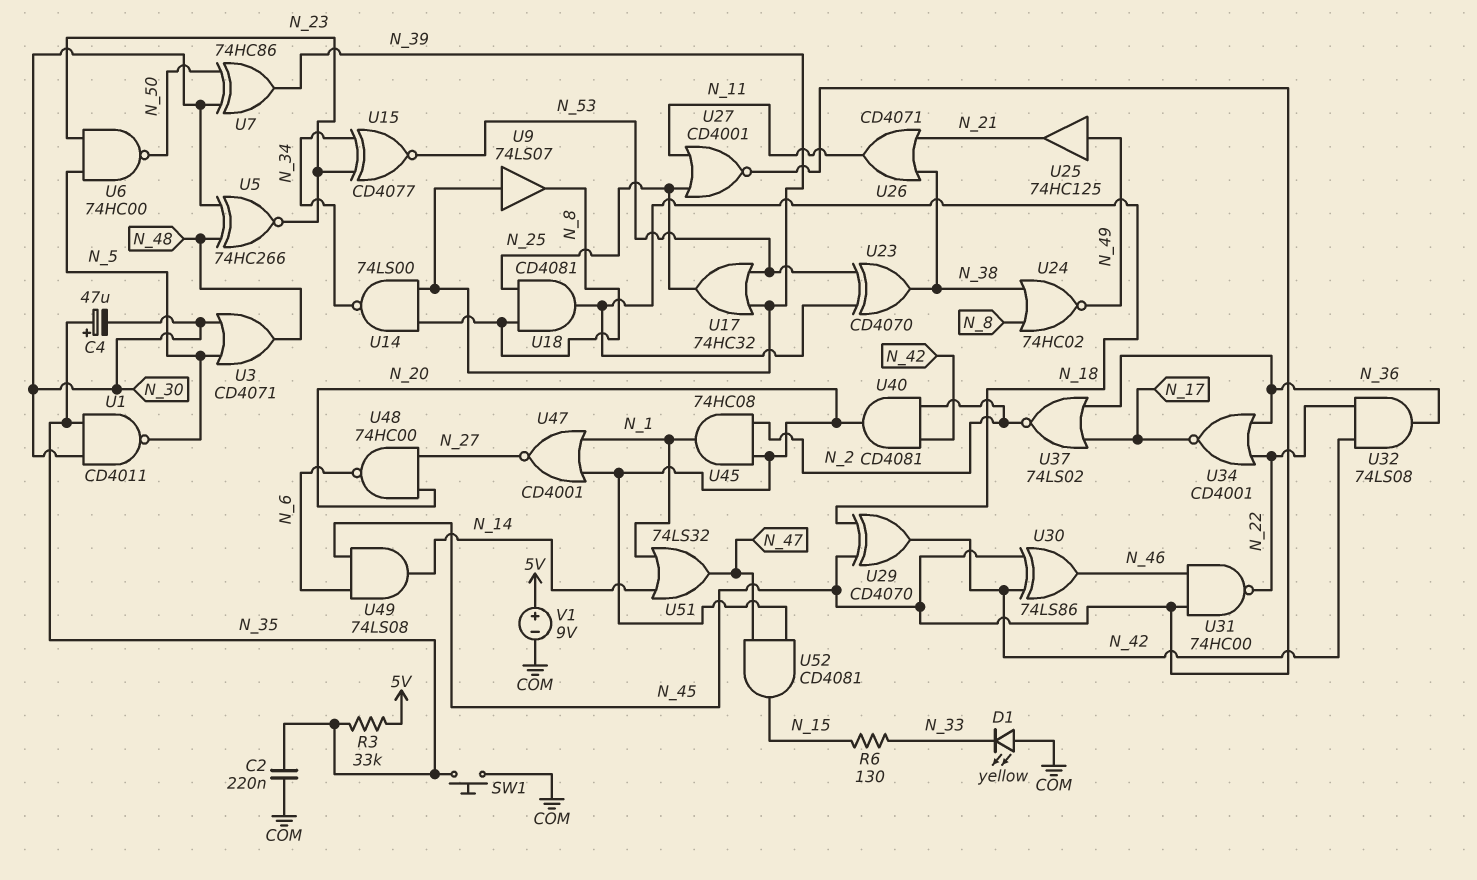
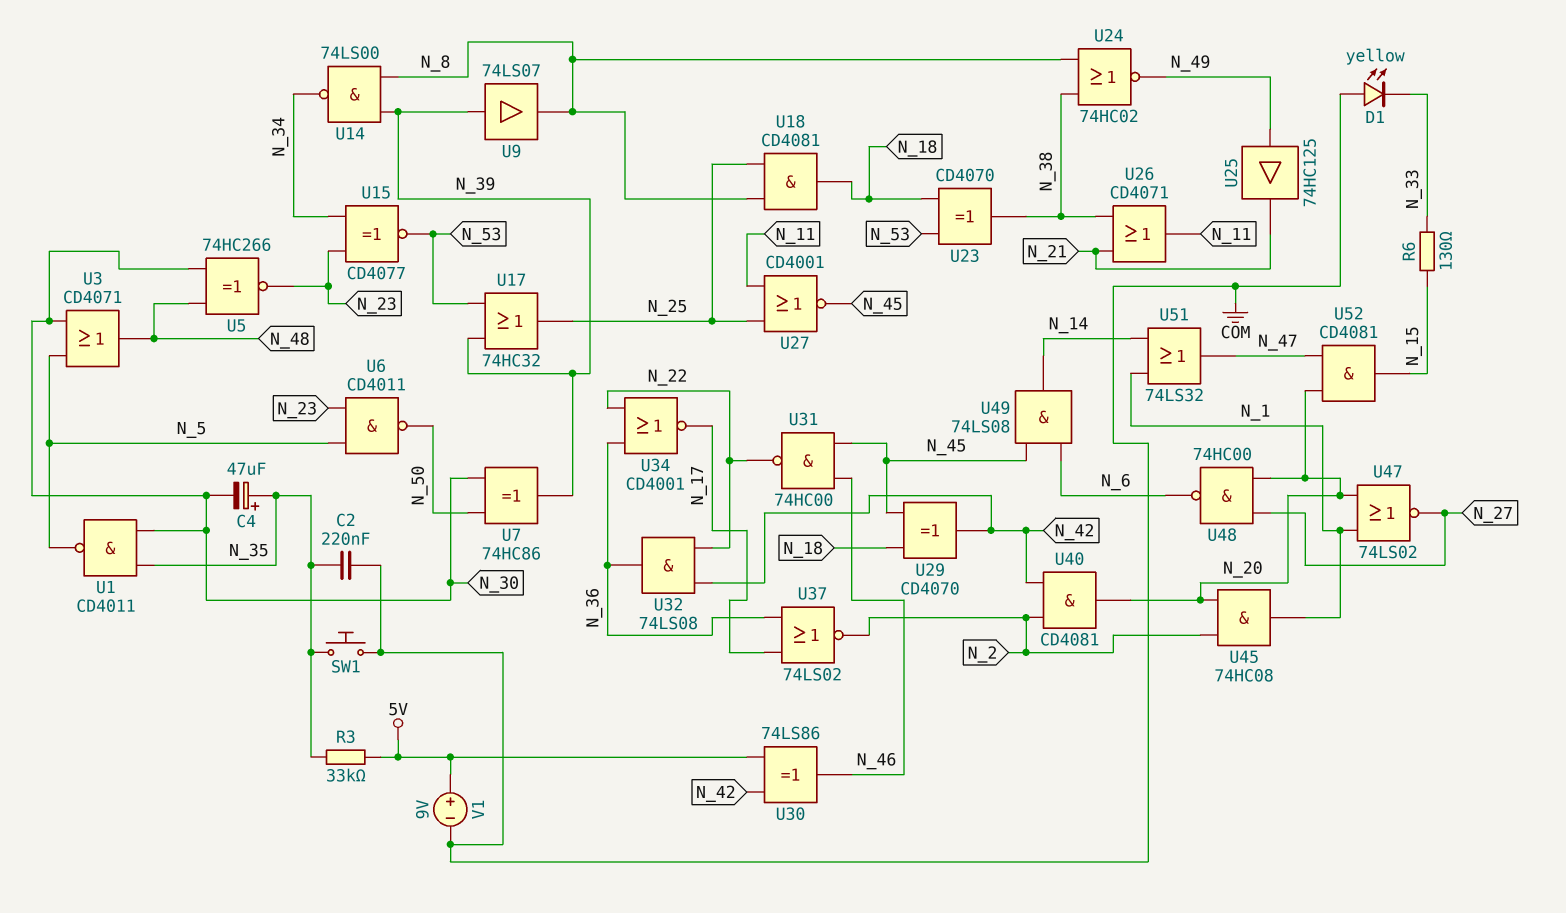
U6: NAND 74HC00 (in N_5, in N_23, out N_50) -> NAND CD4011 (in N_5, in N_23, out N_50)
U30: XOR 74LS86 (in N_42, in N_45, out N_46) -> XOR 74LS86 (in 5V, in N_42, out N_46)
U47: NOR CD4001 (in N_1, in N_20, out N_27) -> NOR 74LS02 (in N_1, in N_20, out N_27)

